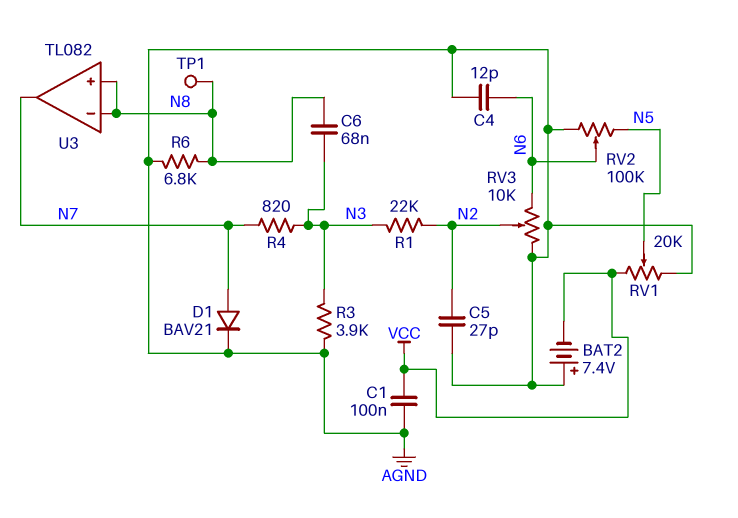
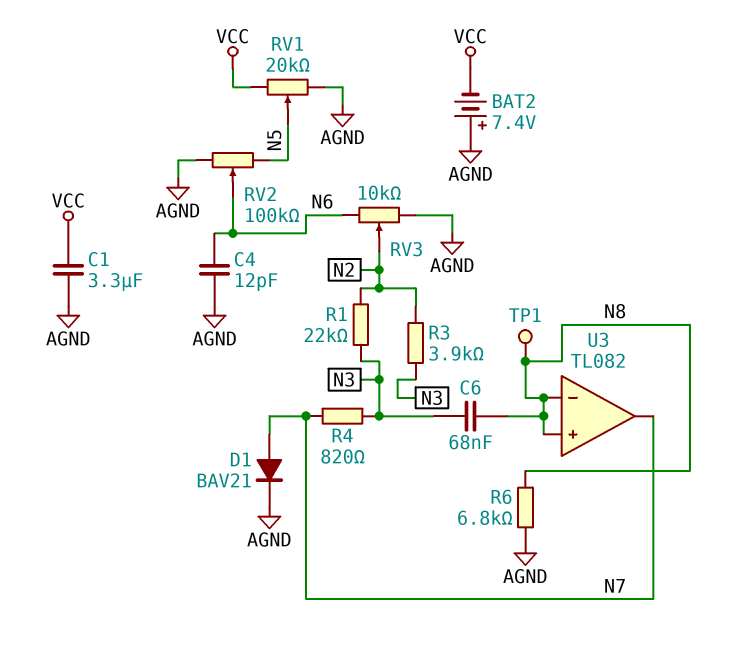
C1: 100nF (AGND, VCC) -> 3.3uF (AGND, VCC)
C5: 27pF (AGND, N2) -> none
R3: 3.9k (AGND, N3) -> 3.9k (N2, N3)

